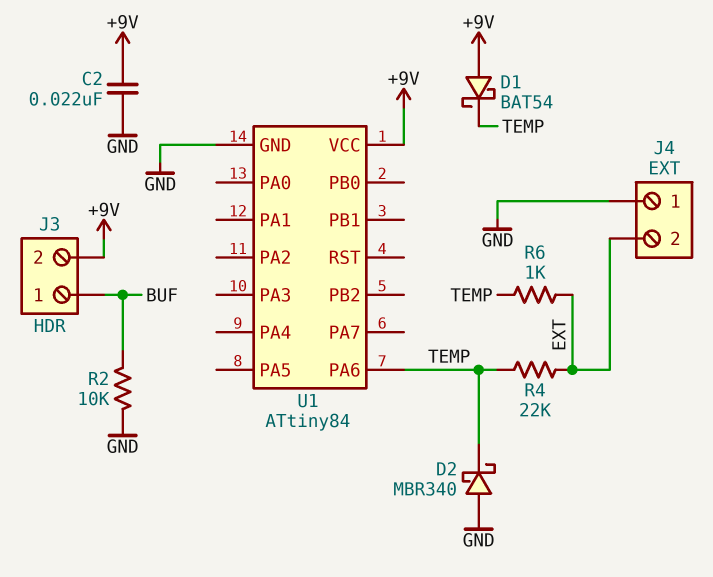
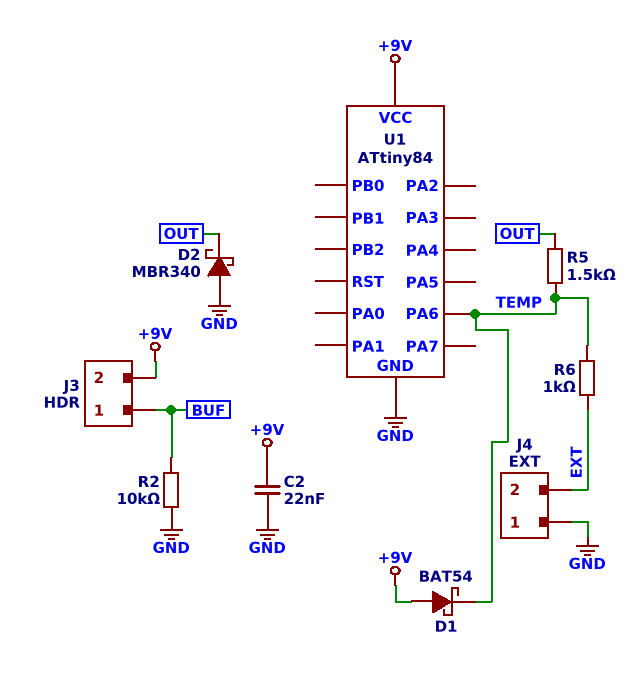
D2: schottky MBR340 (A GND, K TEMP) -> schottky MBR340 (A GND, K OUT)
R4: 22k (EXT, TEMP) -> none
R5: none -> 1.5k (OUT, TEMP)

